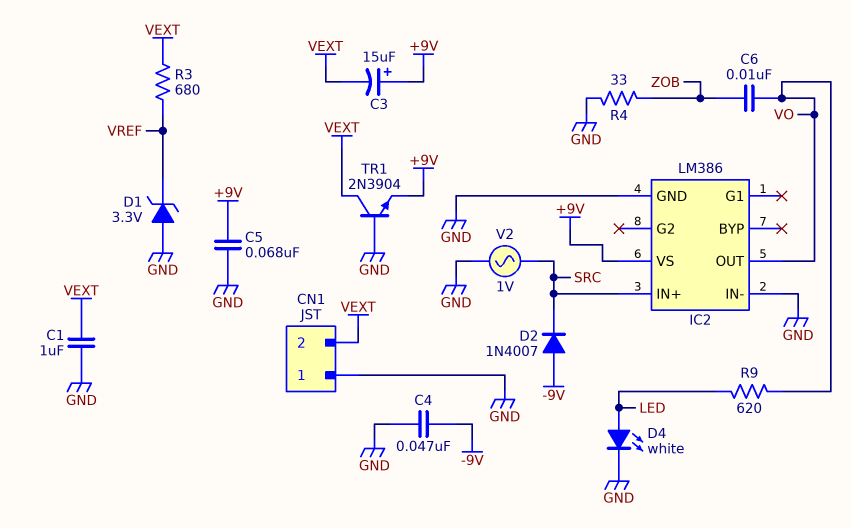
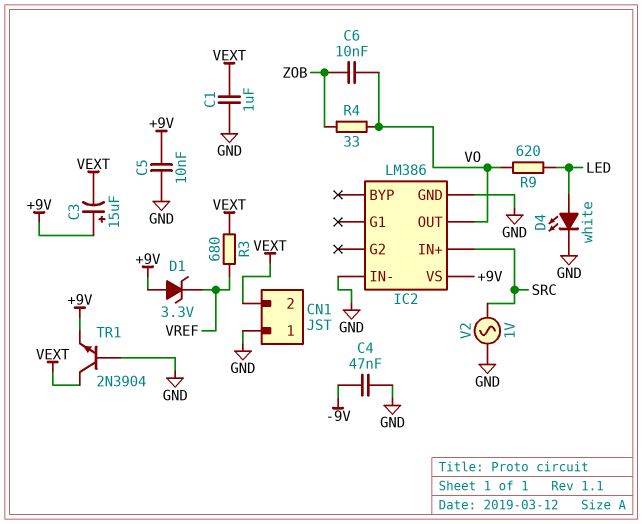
C5: 68nF (+9V, GND) -> 10nF (+9V, GND)
D1: zener 3.3V (A GND, K VREF) -> zener 3.3V (A +9V, K VREF)
D2: diode 1N4007 (A -9V, K SRC) -> none
R4: 33 (GND, ZOB) -> 33 (VO, ZOB)

